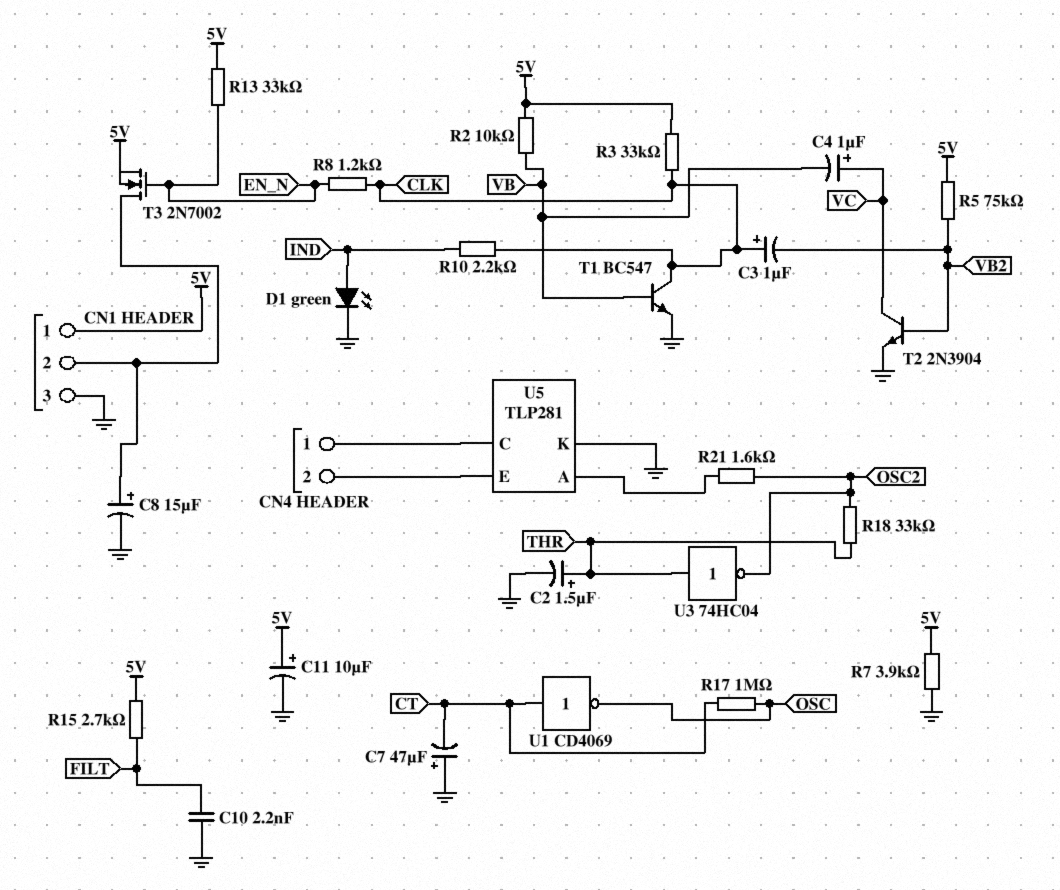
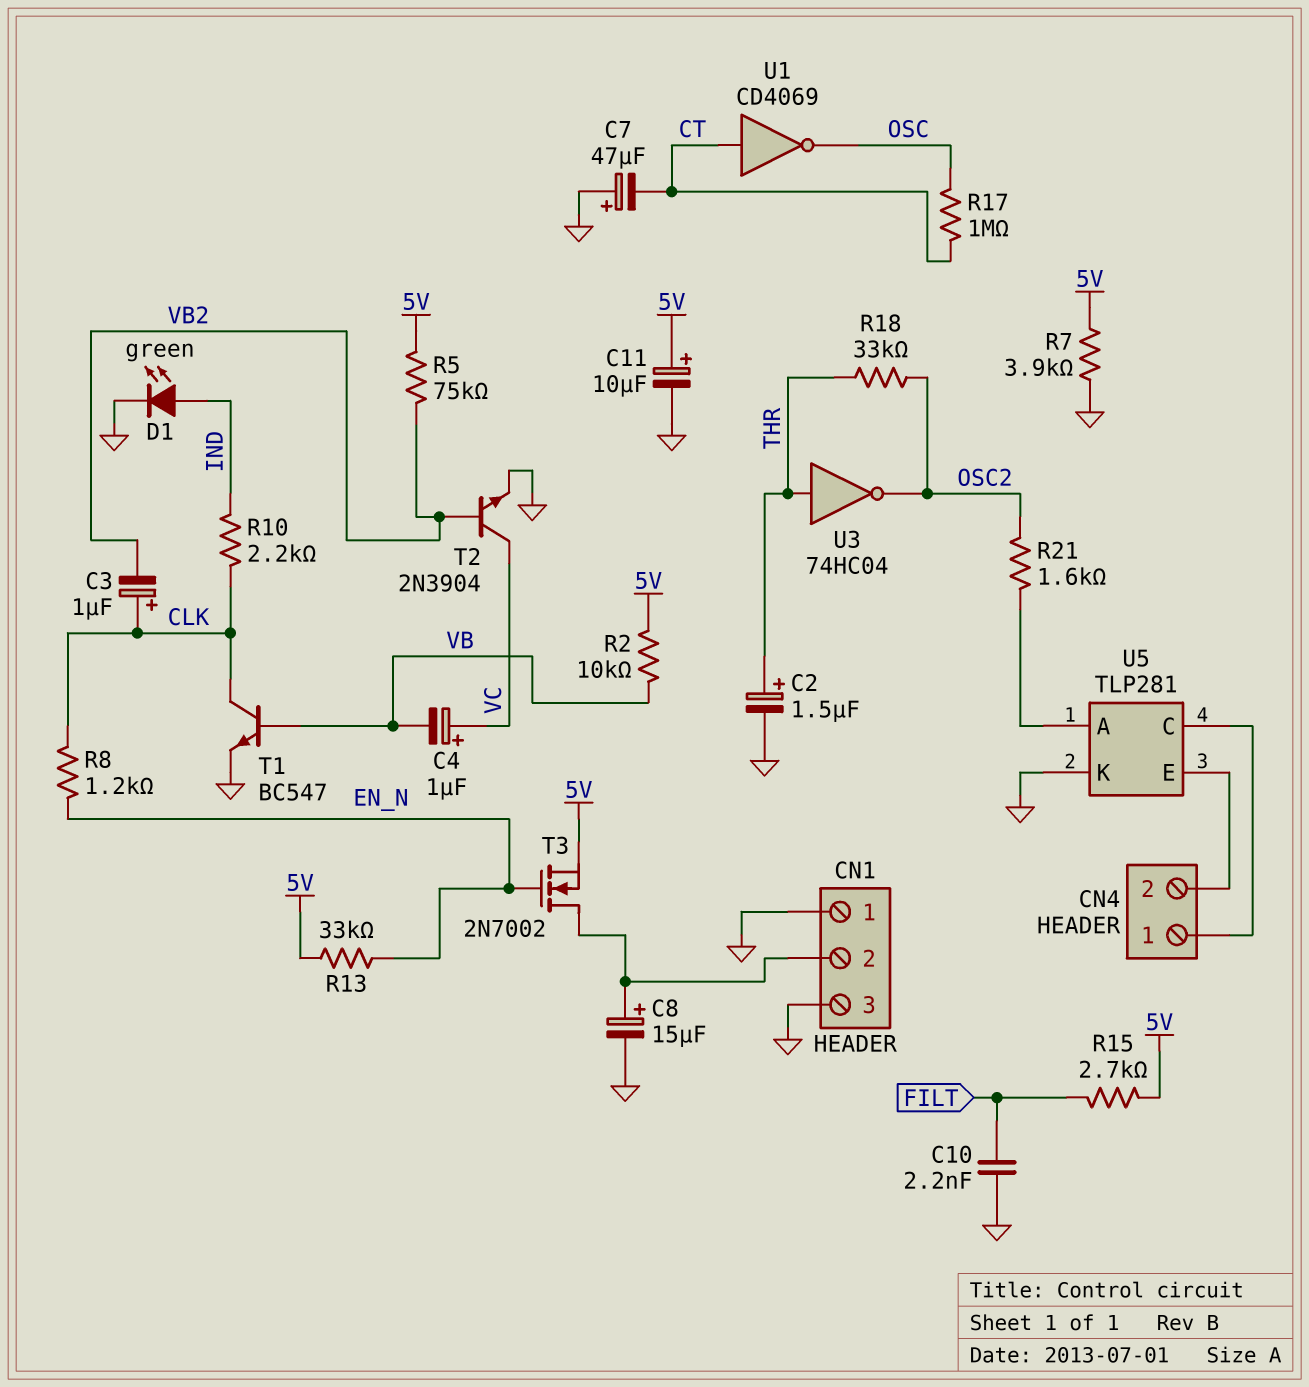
CN1 pin 1: 5V -> GND
R3: 33k (5V, CLK) -> none

